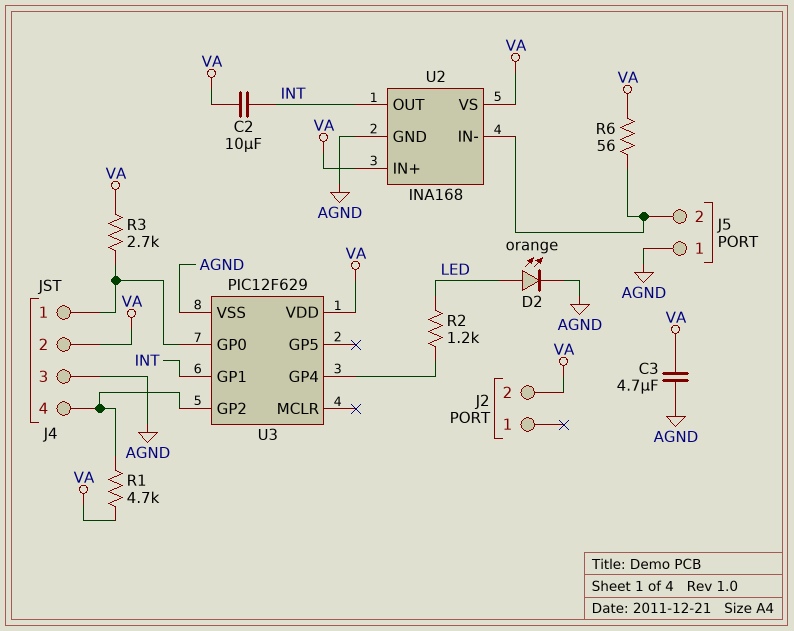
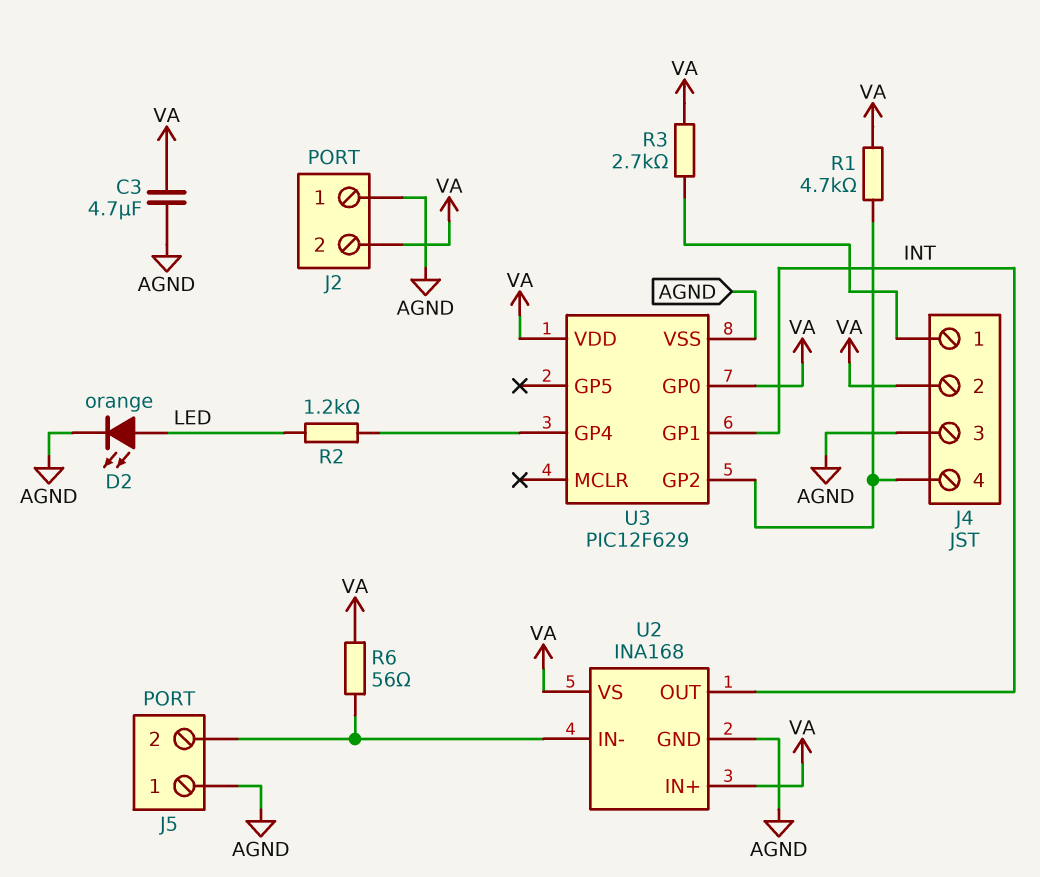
C2: 10uF (INT, VA) -> none
J2 pin 1: none -> AGND
U3 pin GP0: J4/1 -> VA

